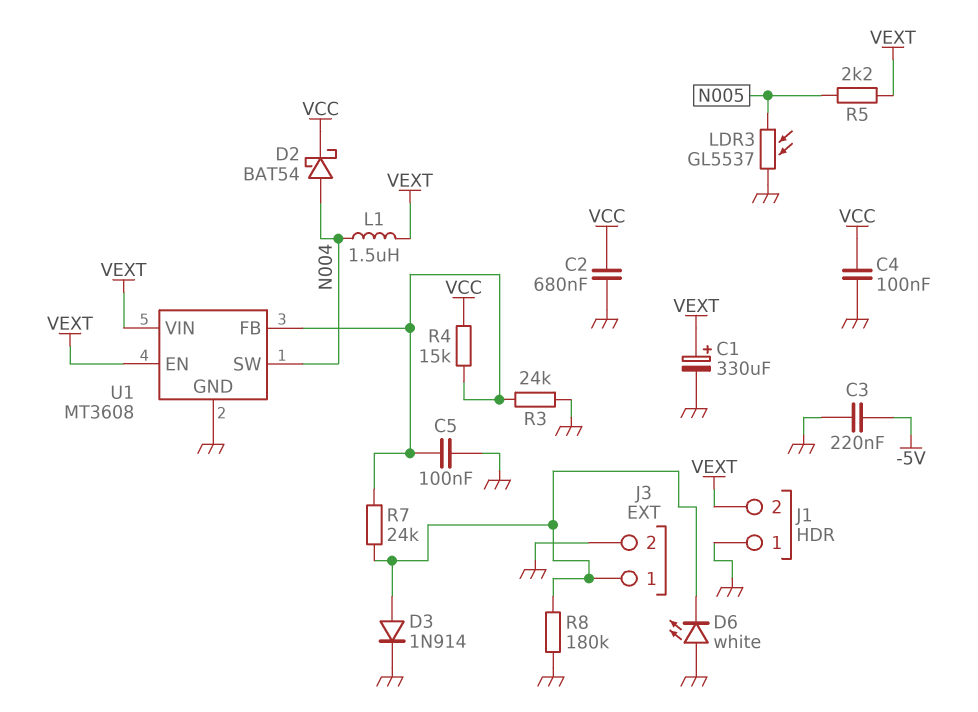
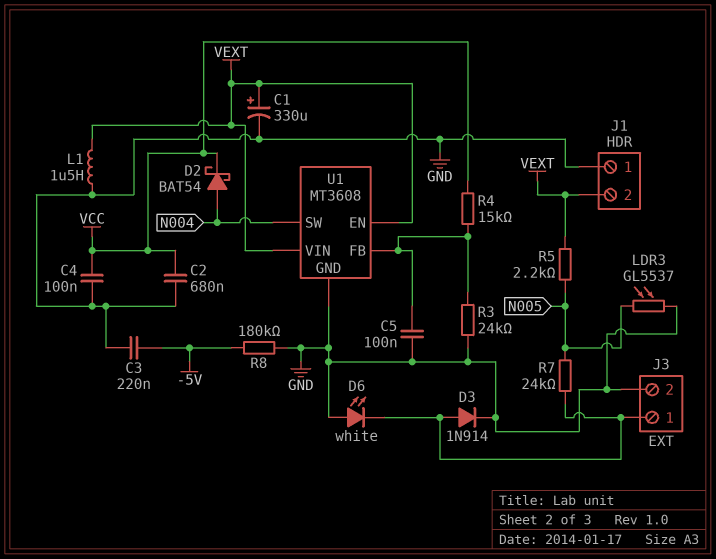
L1: 1.5uH (N004, VEXT) -> 1.5uH (GND, VEXT)
R7: 24k (J3/1, U1/FB) -> 24k (J3/1, N005)
R8: 180k (GND, J3/1) -> 180k (-5V, GND)

